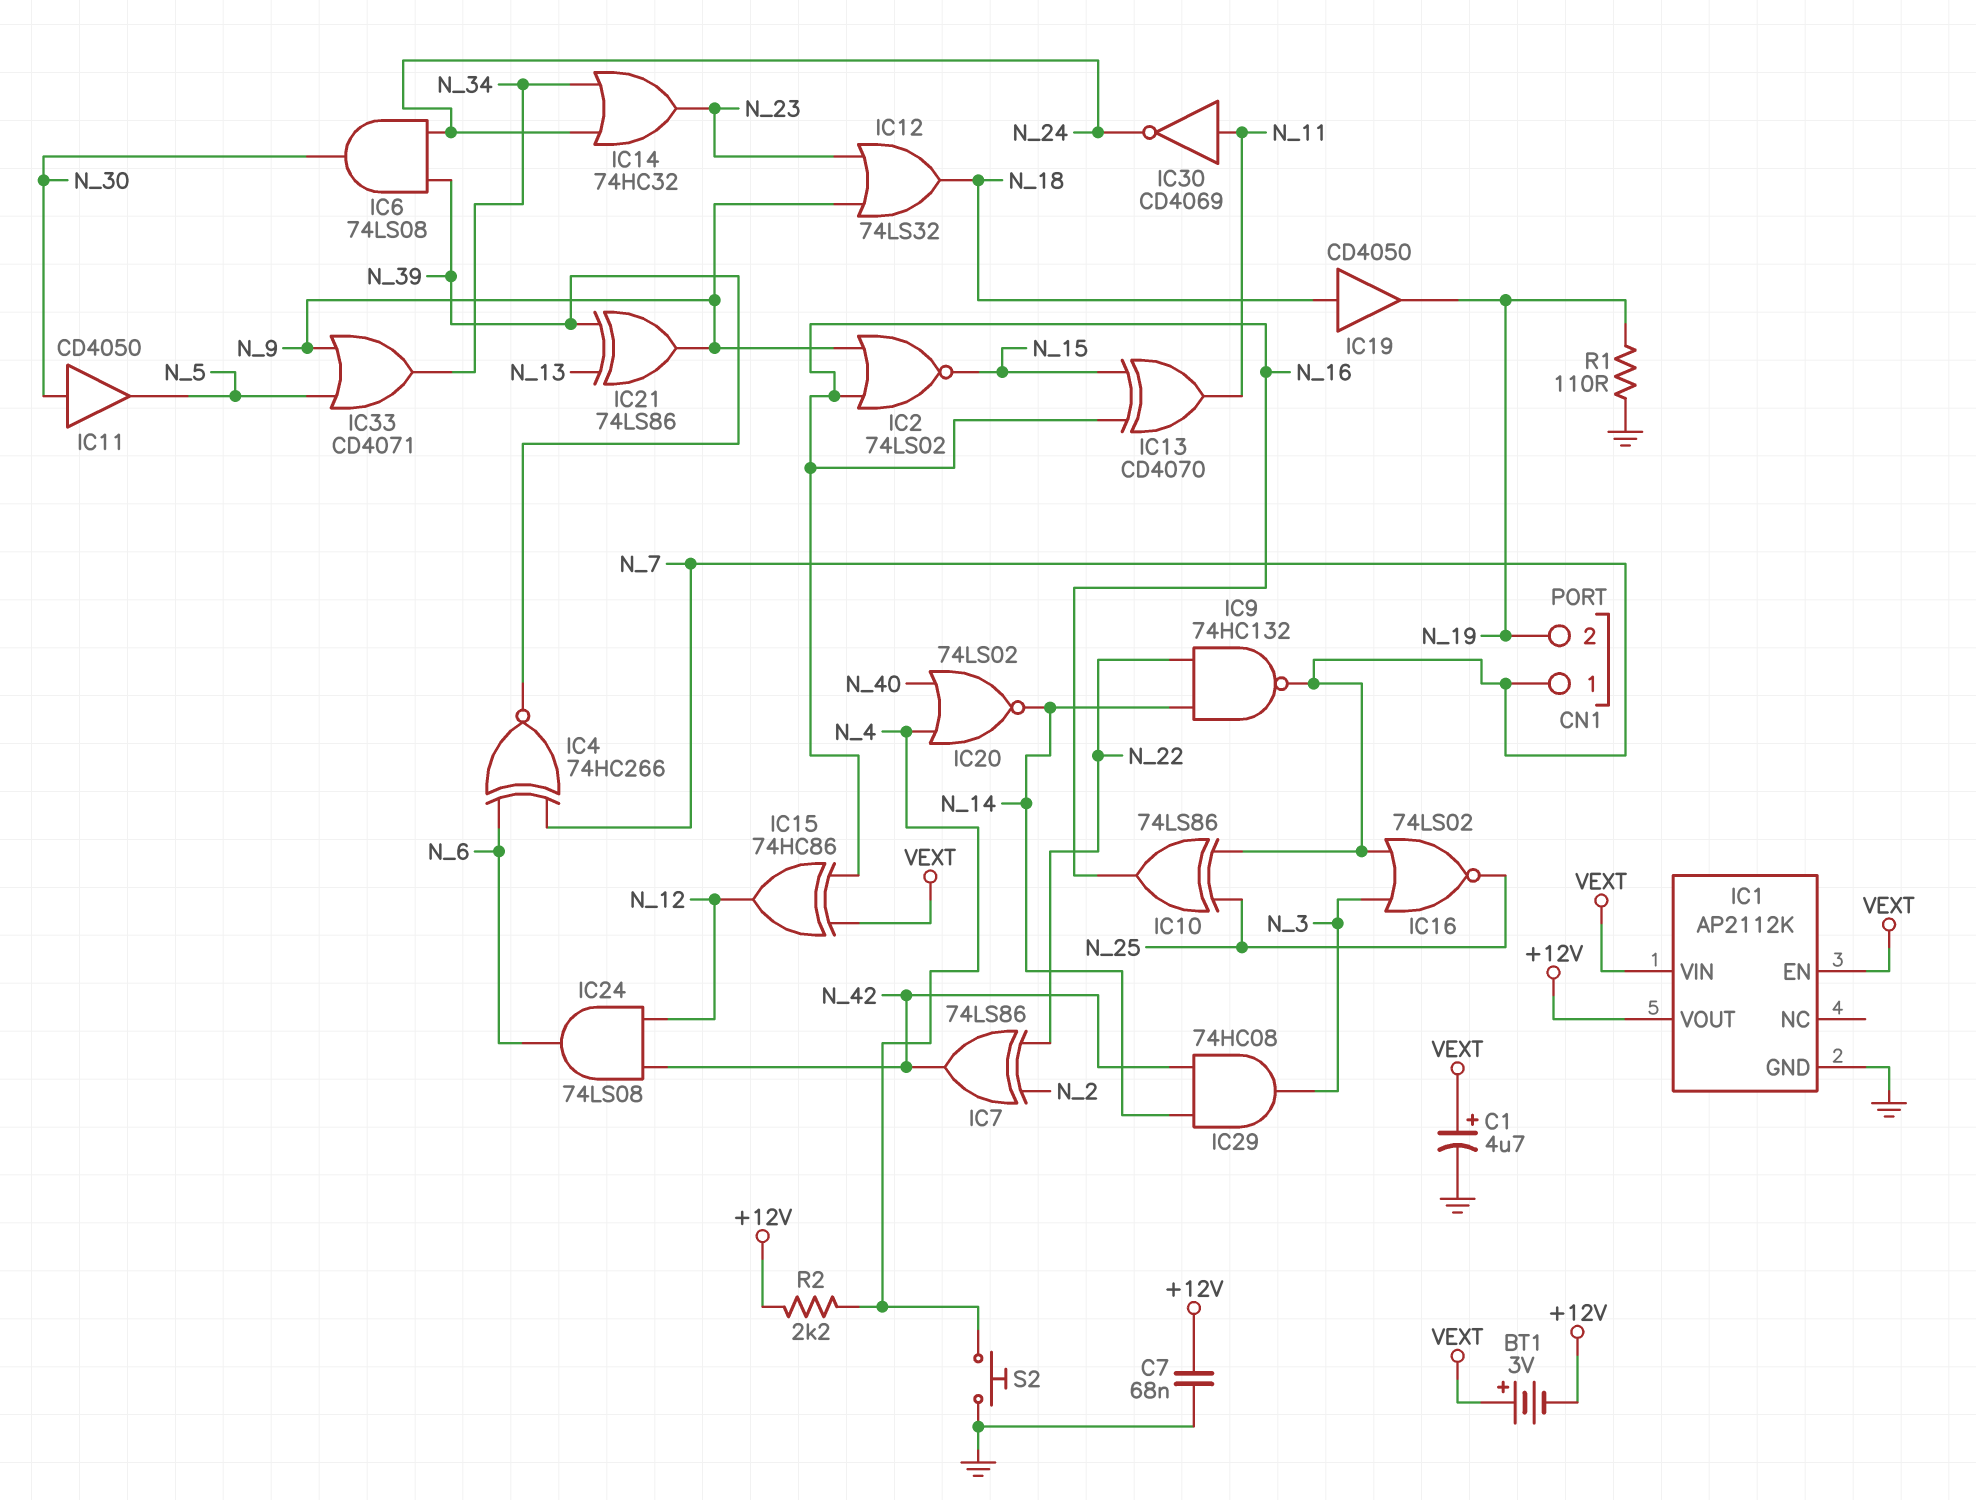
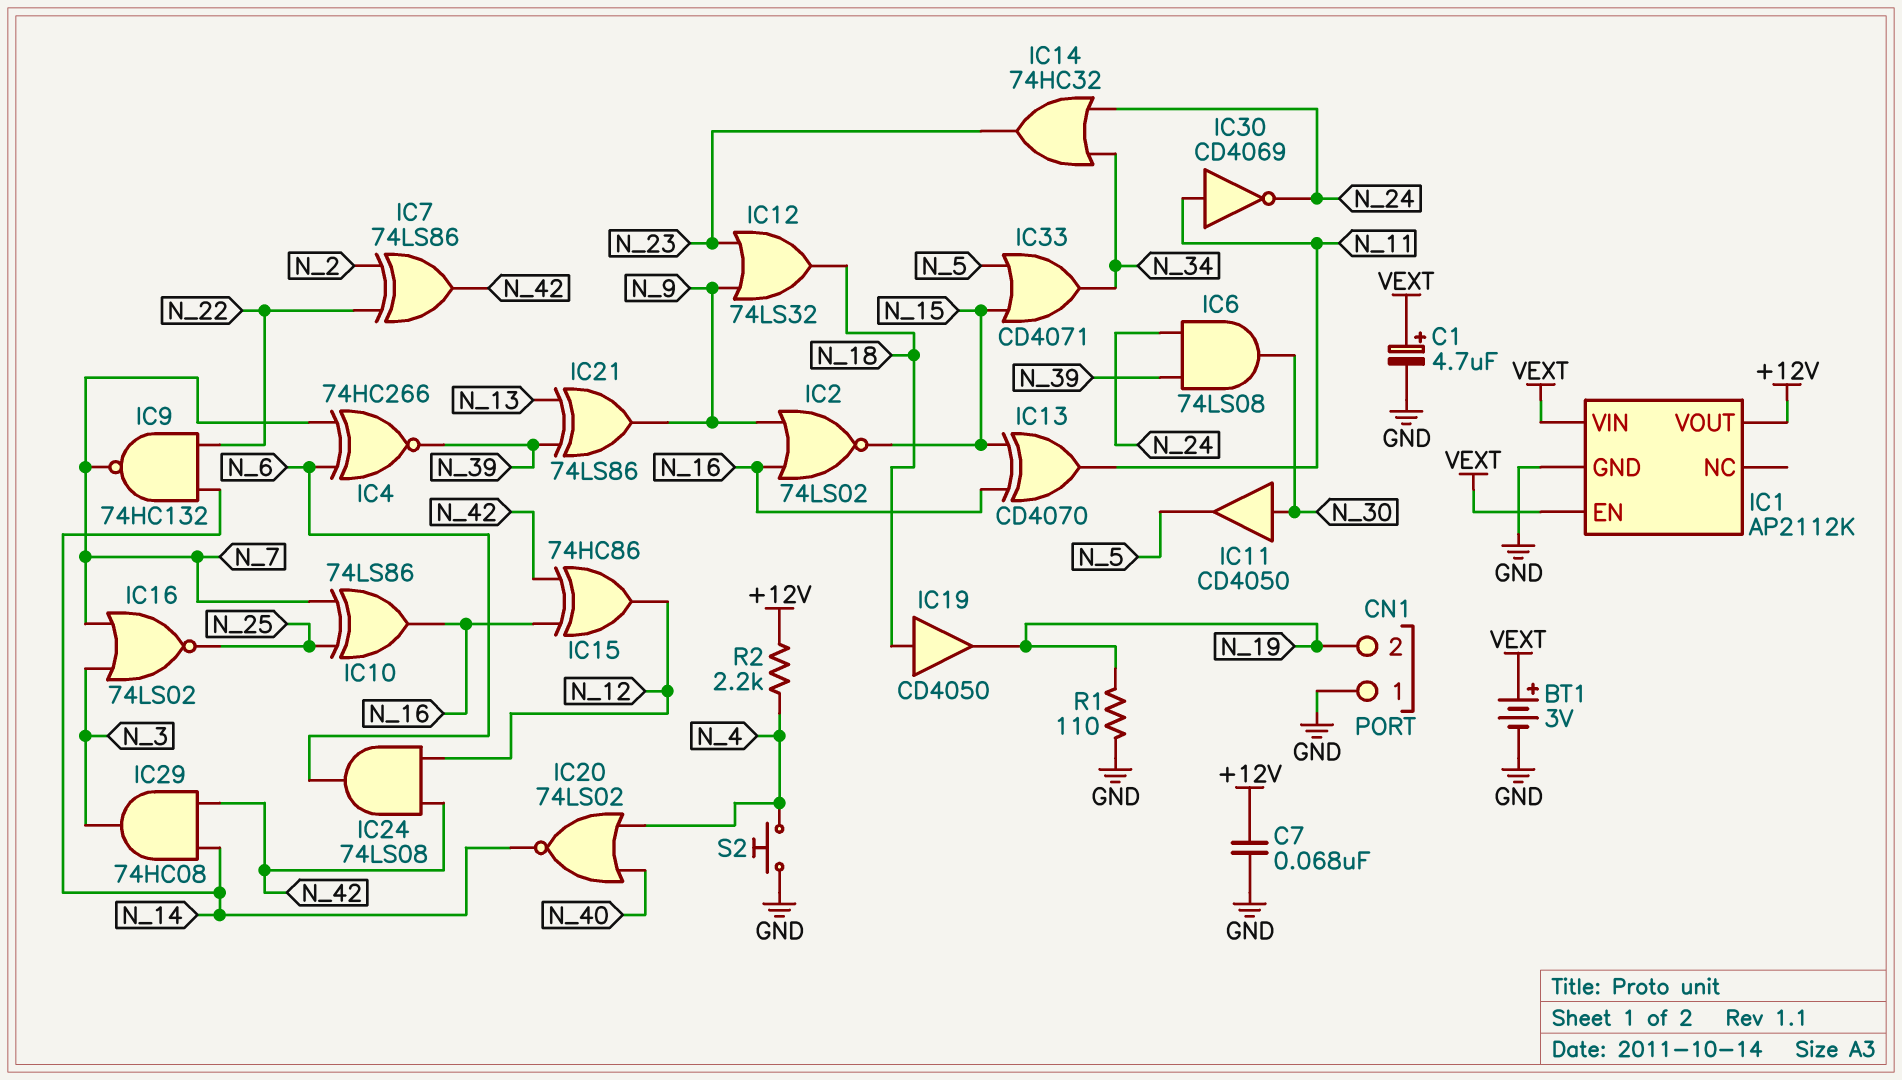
BT1: 3V (plus VEXT, minus +12V) -> 3V (plus VEXT, minus GND)
CN1 pin 1: N_7 -> GND
IC15: XOR 74HC86 (in N_16, in VEXT, out N_12) -> XOR 74HC86 (in N_16, in N_42, out N_12)
IC33: OR CD4071 (in N_5, in N_9, out N_34) -> OR CD4071 (in N_5, in N_15, out N_34)

